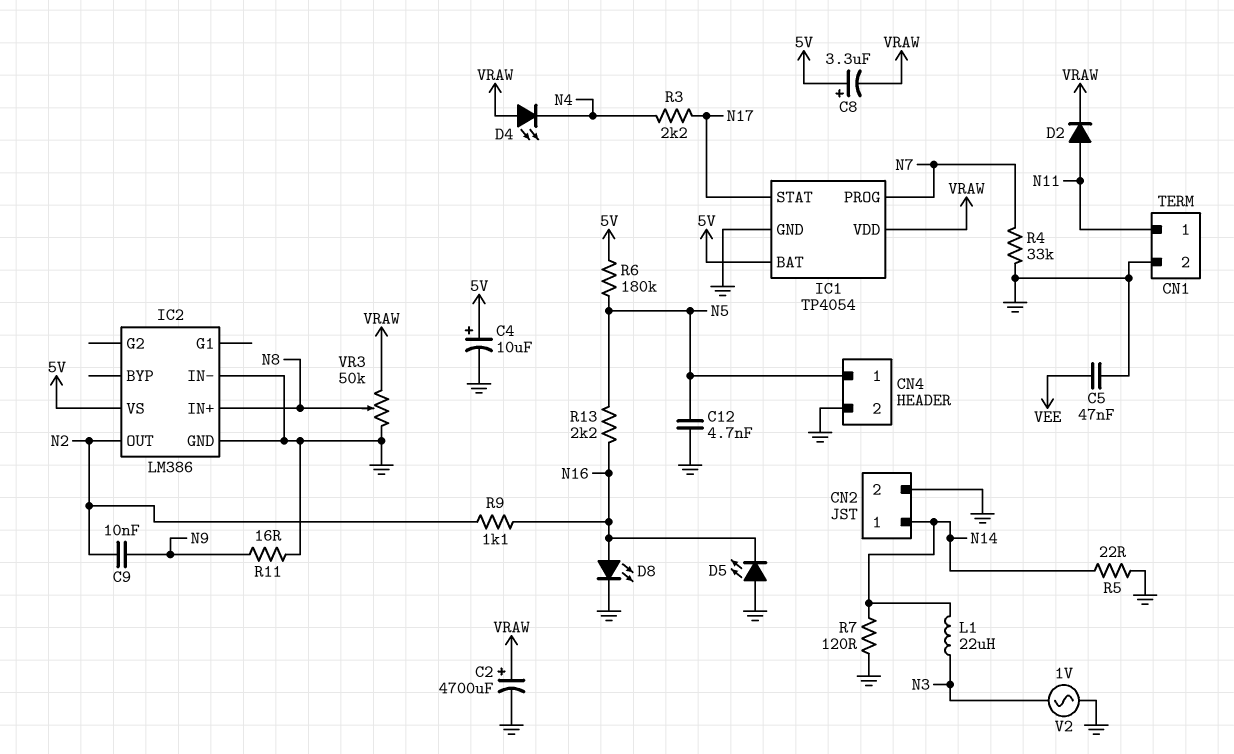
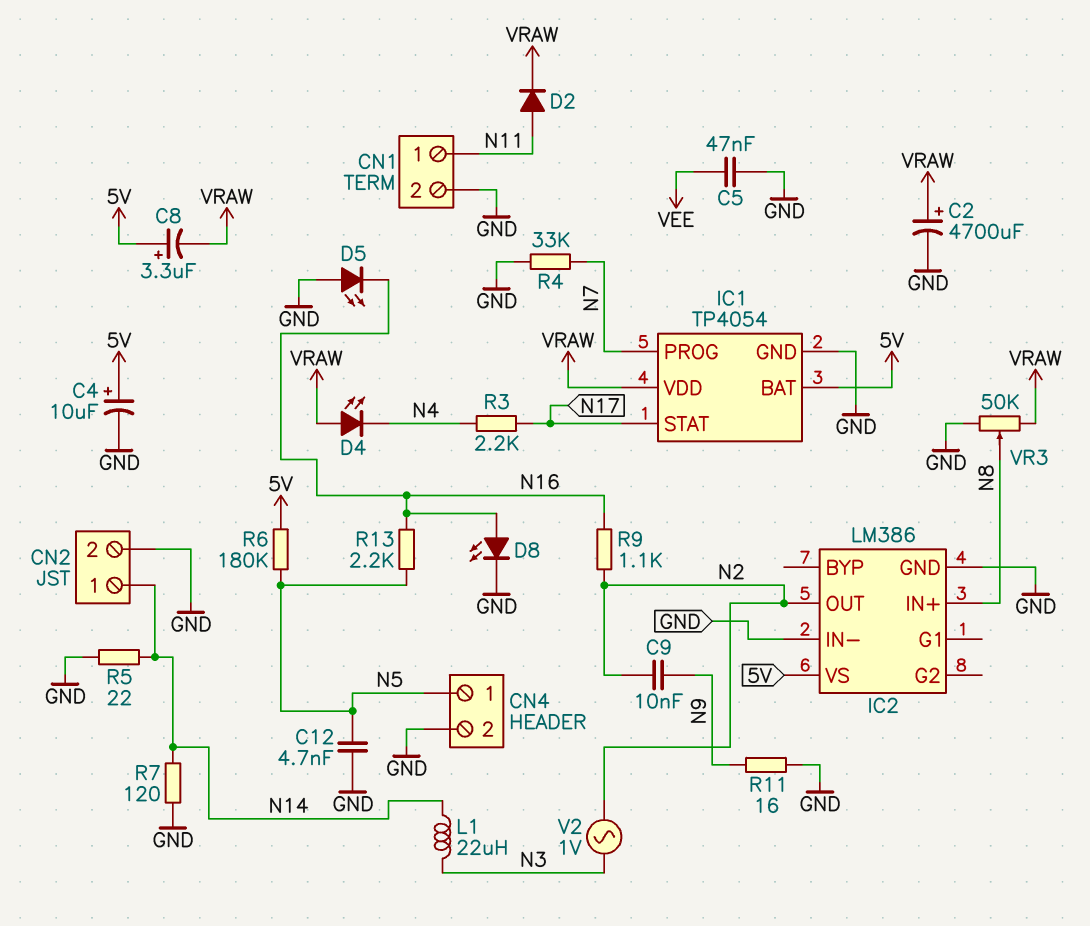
V2: AC 1V (GND, N3) -> AC 1V (N2, N3)

